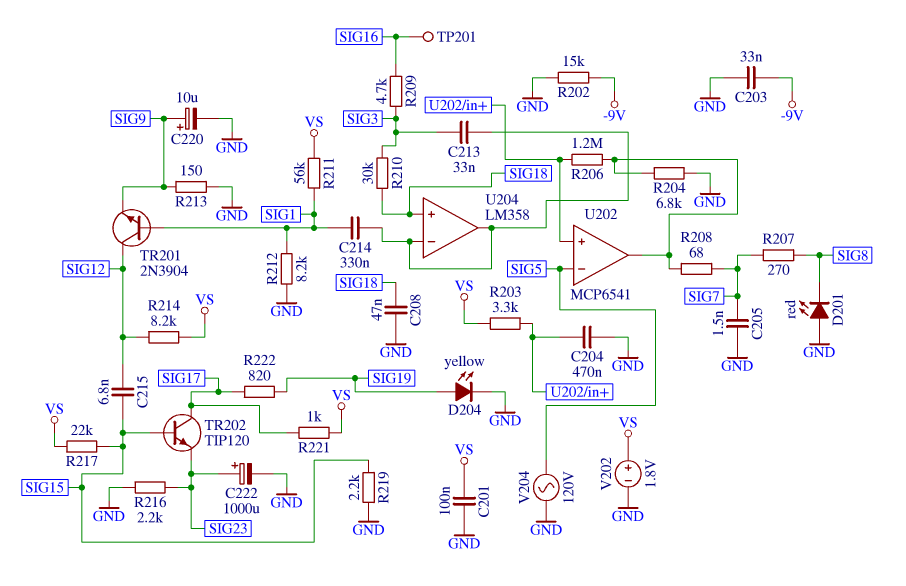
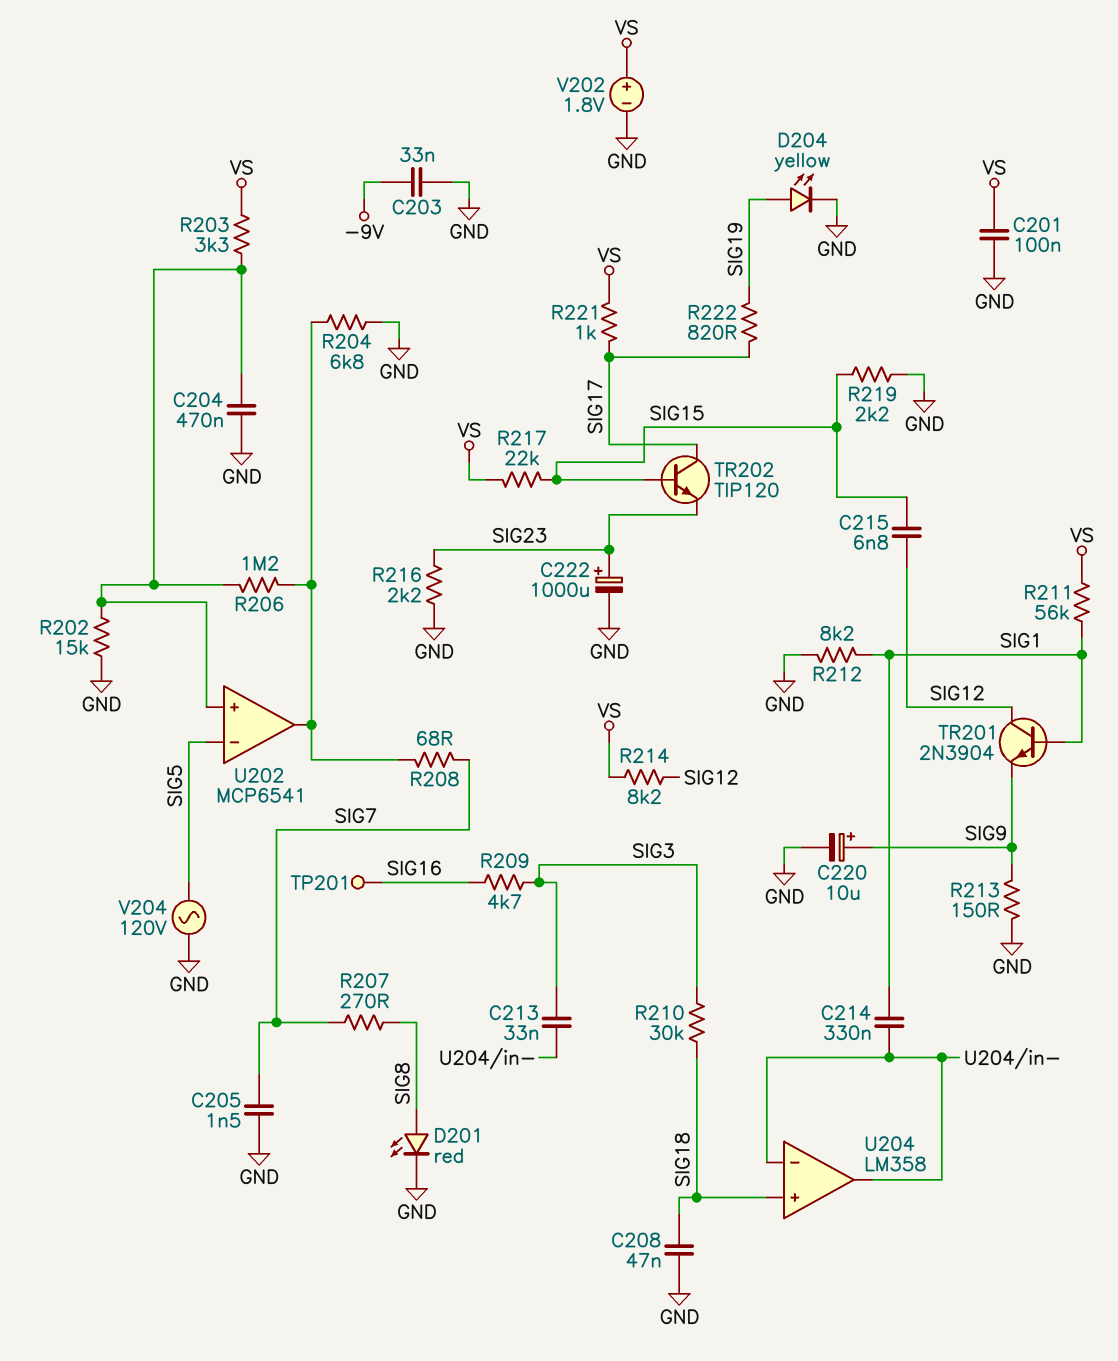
D201: LED red (A GND, K SIG8) -> LED red (A SIG8, K GND)
R202: 15k (-9V, GND) -> 15k (GND, U202/in+)

